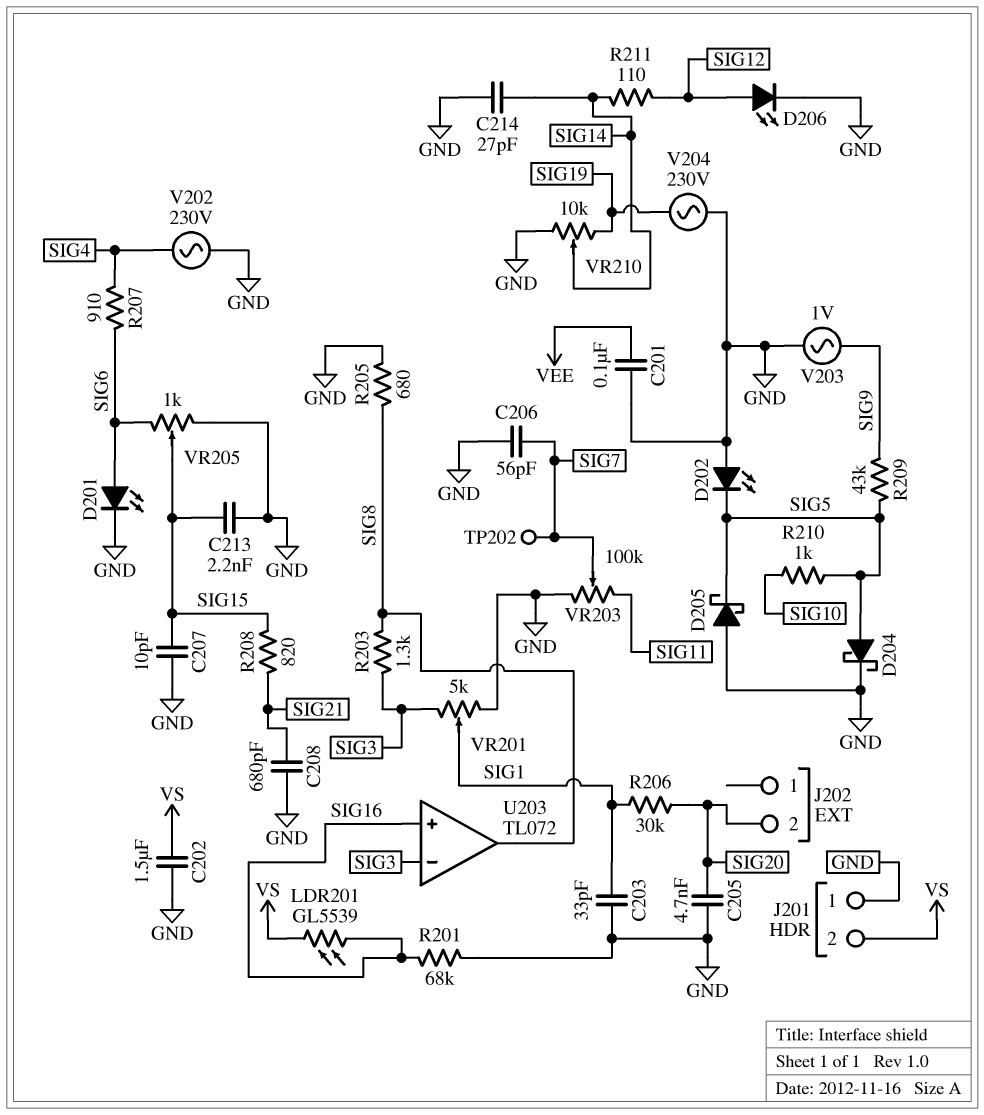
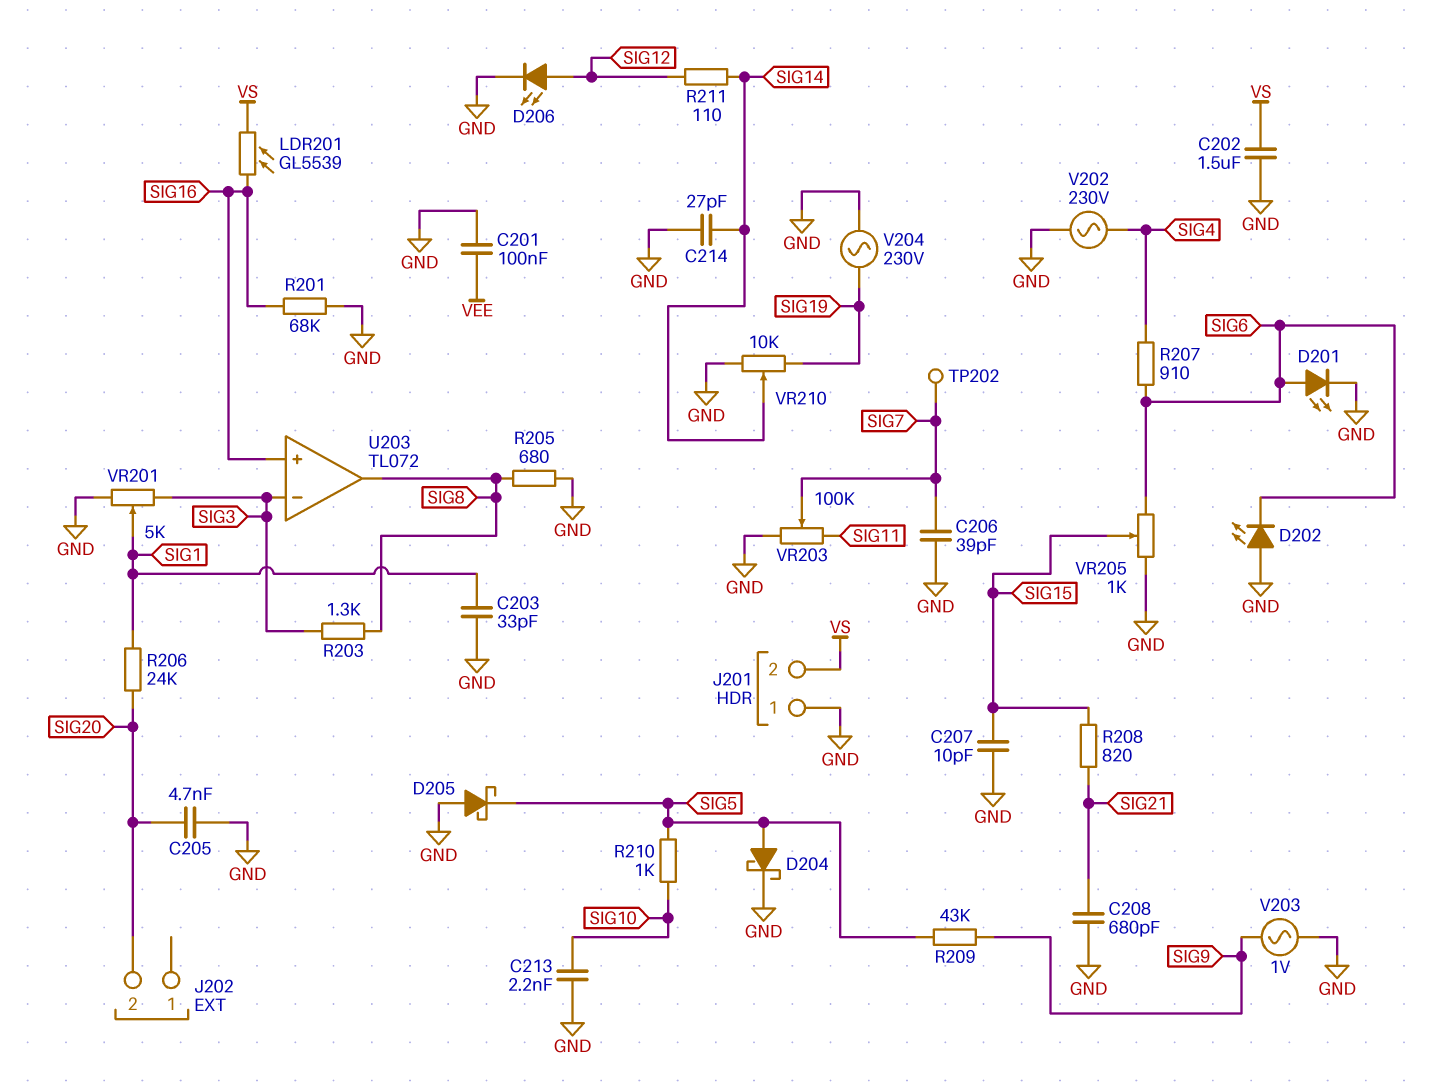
C206: 56pF (GND, SIG7) -> 39pF (GND, SIG7)
C213: 2.2nF (GND, SIG15) -> 2.2nF (GND, SIG10)
D202: LED (A GND, K SIG5) -> LED (A GND, K SIG6)
R206: 30k (SIG1, SIG20) -> 24k (SIG1, SIG20)

